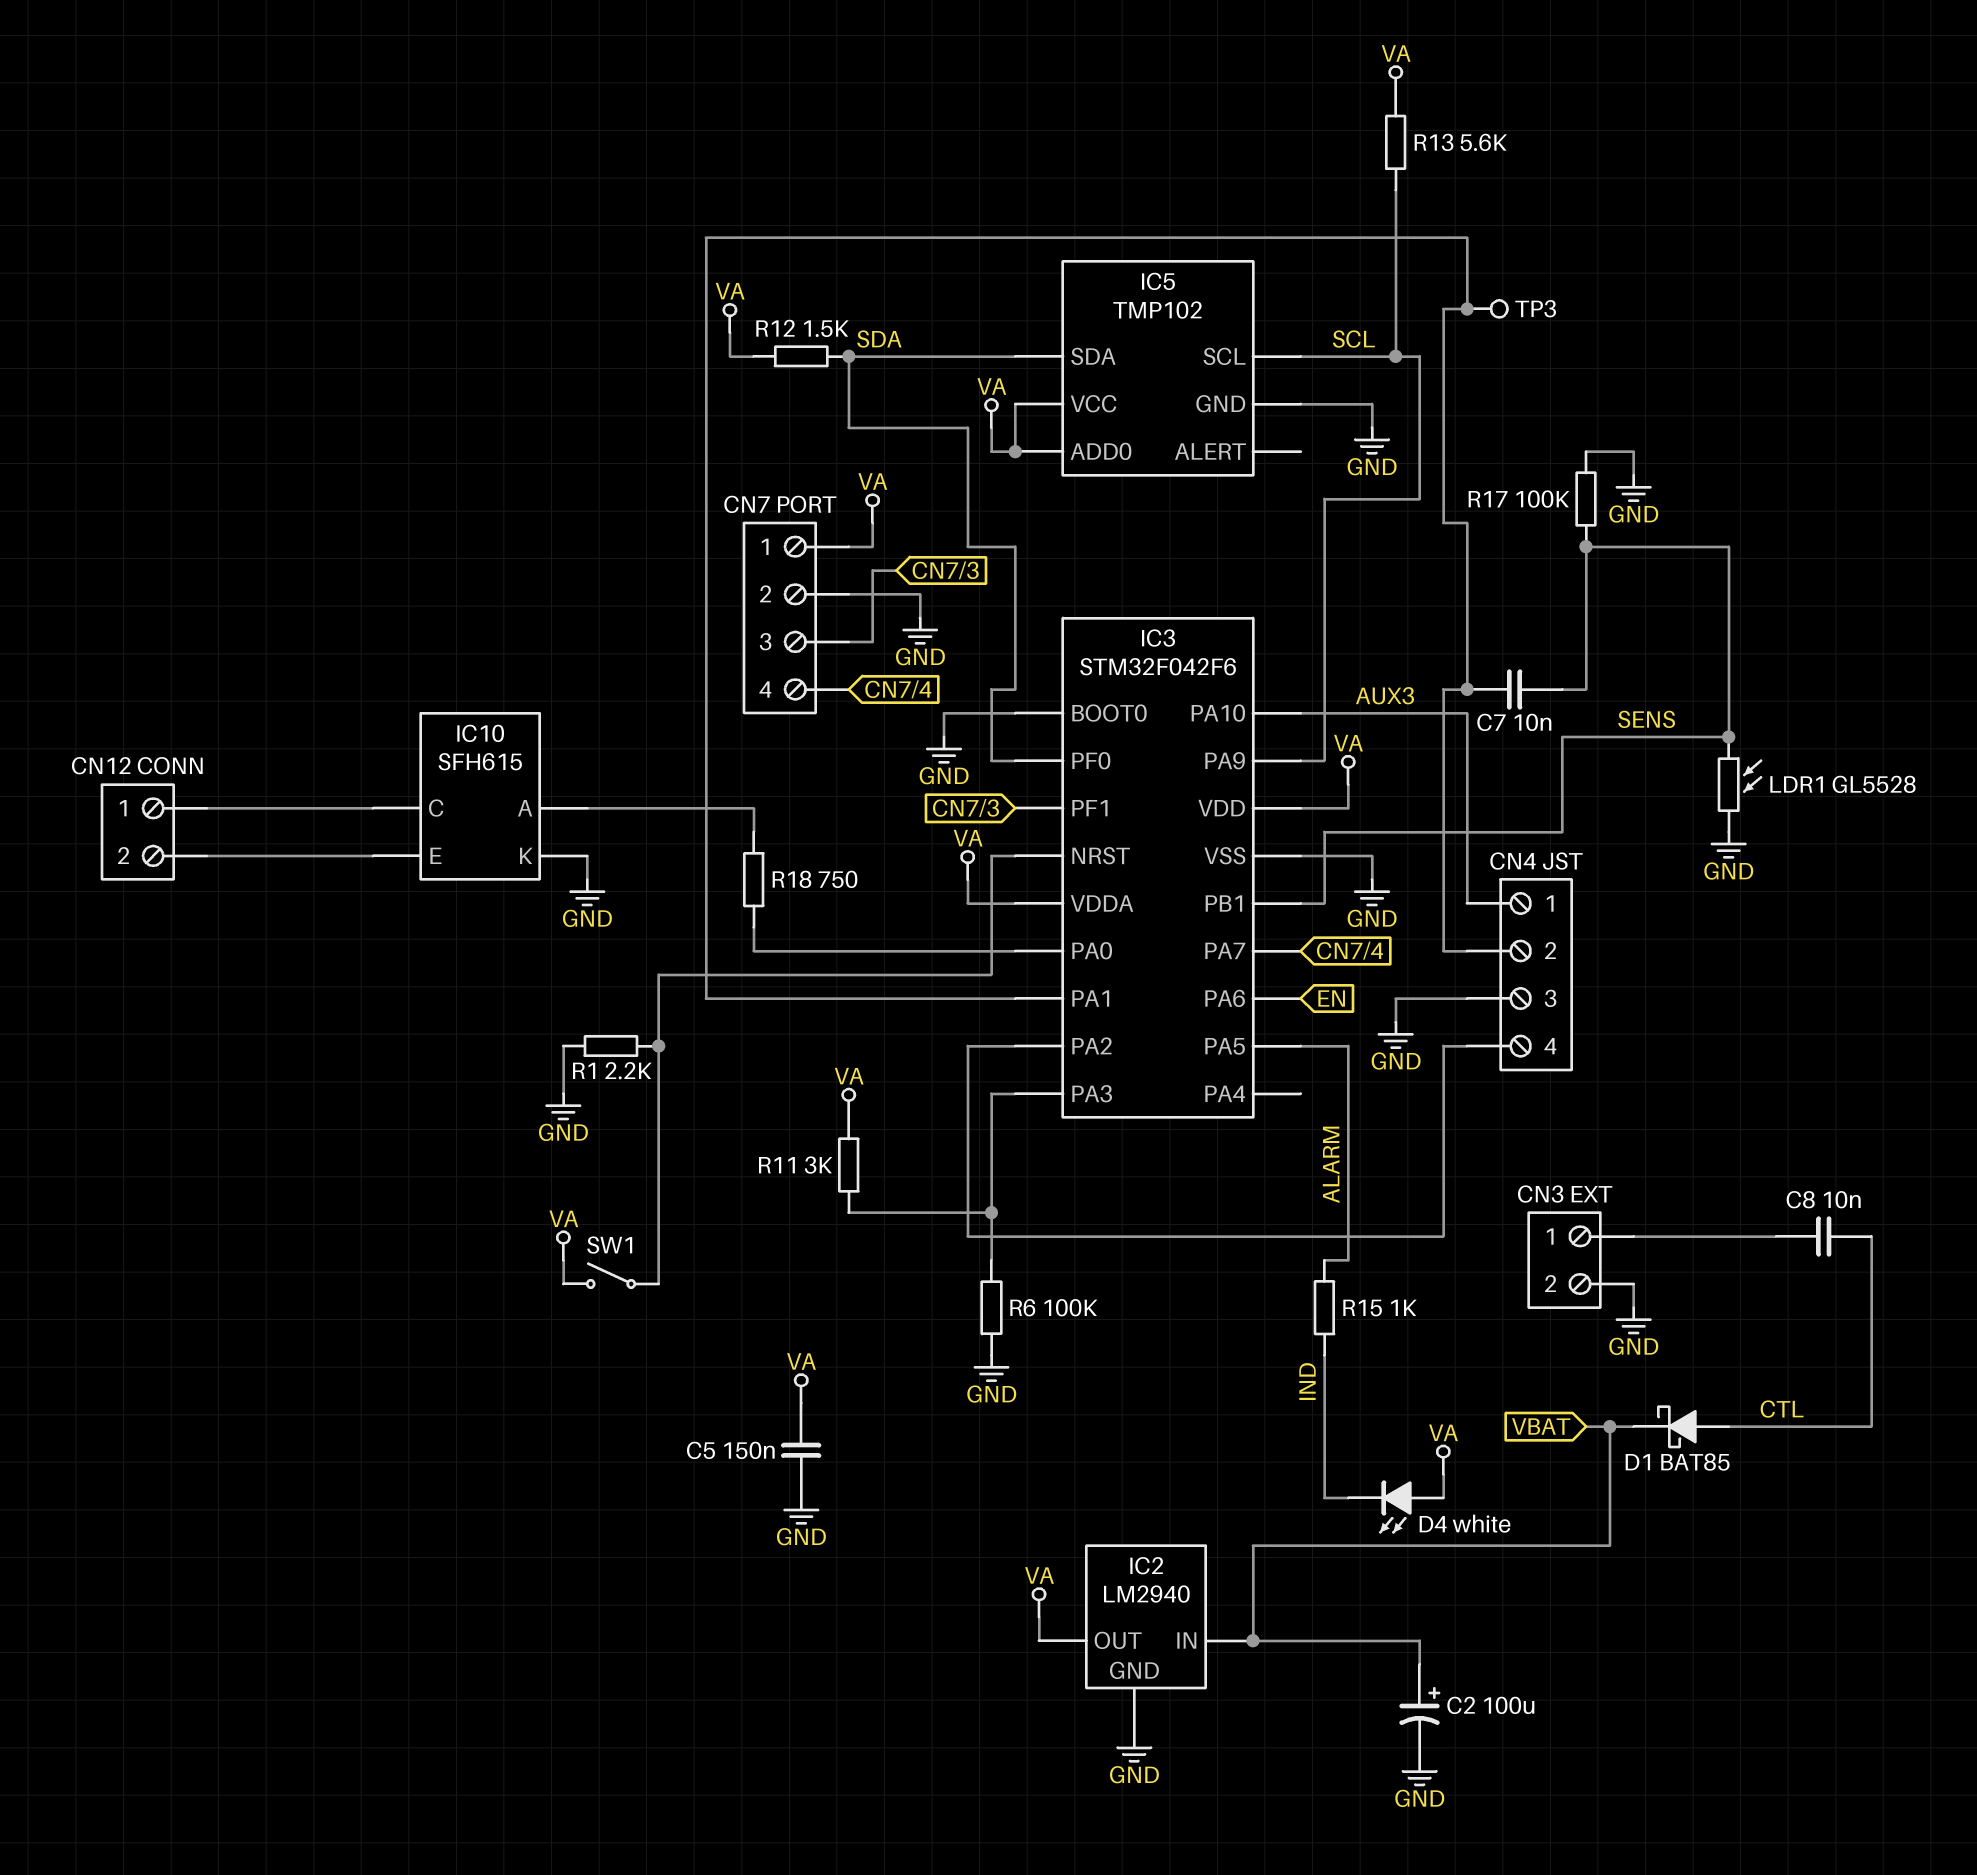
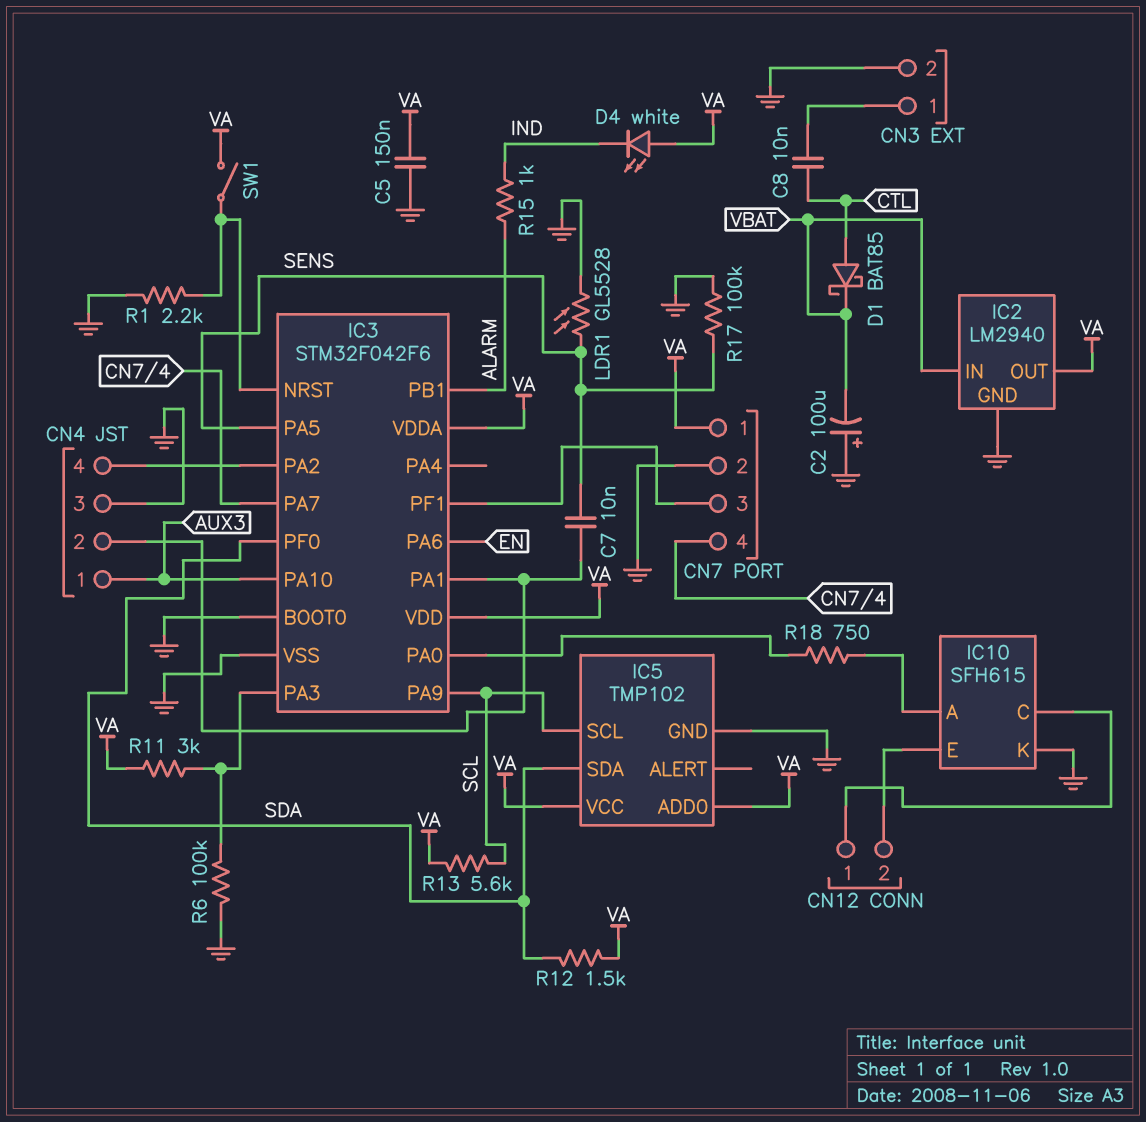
C2: 100uF (plus VBAT, minus GND) -> 100uF (plus GND, minus VBAT)
IC3 pin PA5: ALARM -> SENS
IC3 pin PB1: SENS -> ALARM
TP3: test point (CN4/2) -> none

